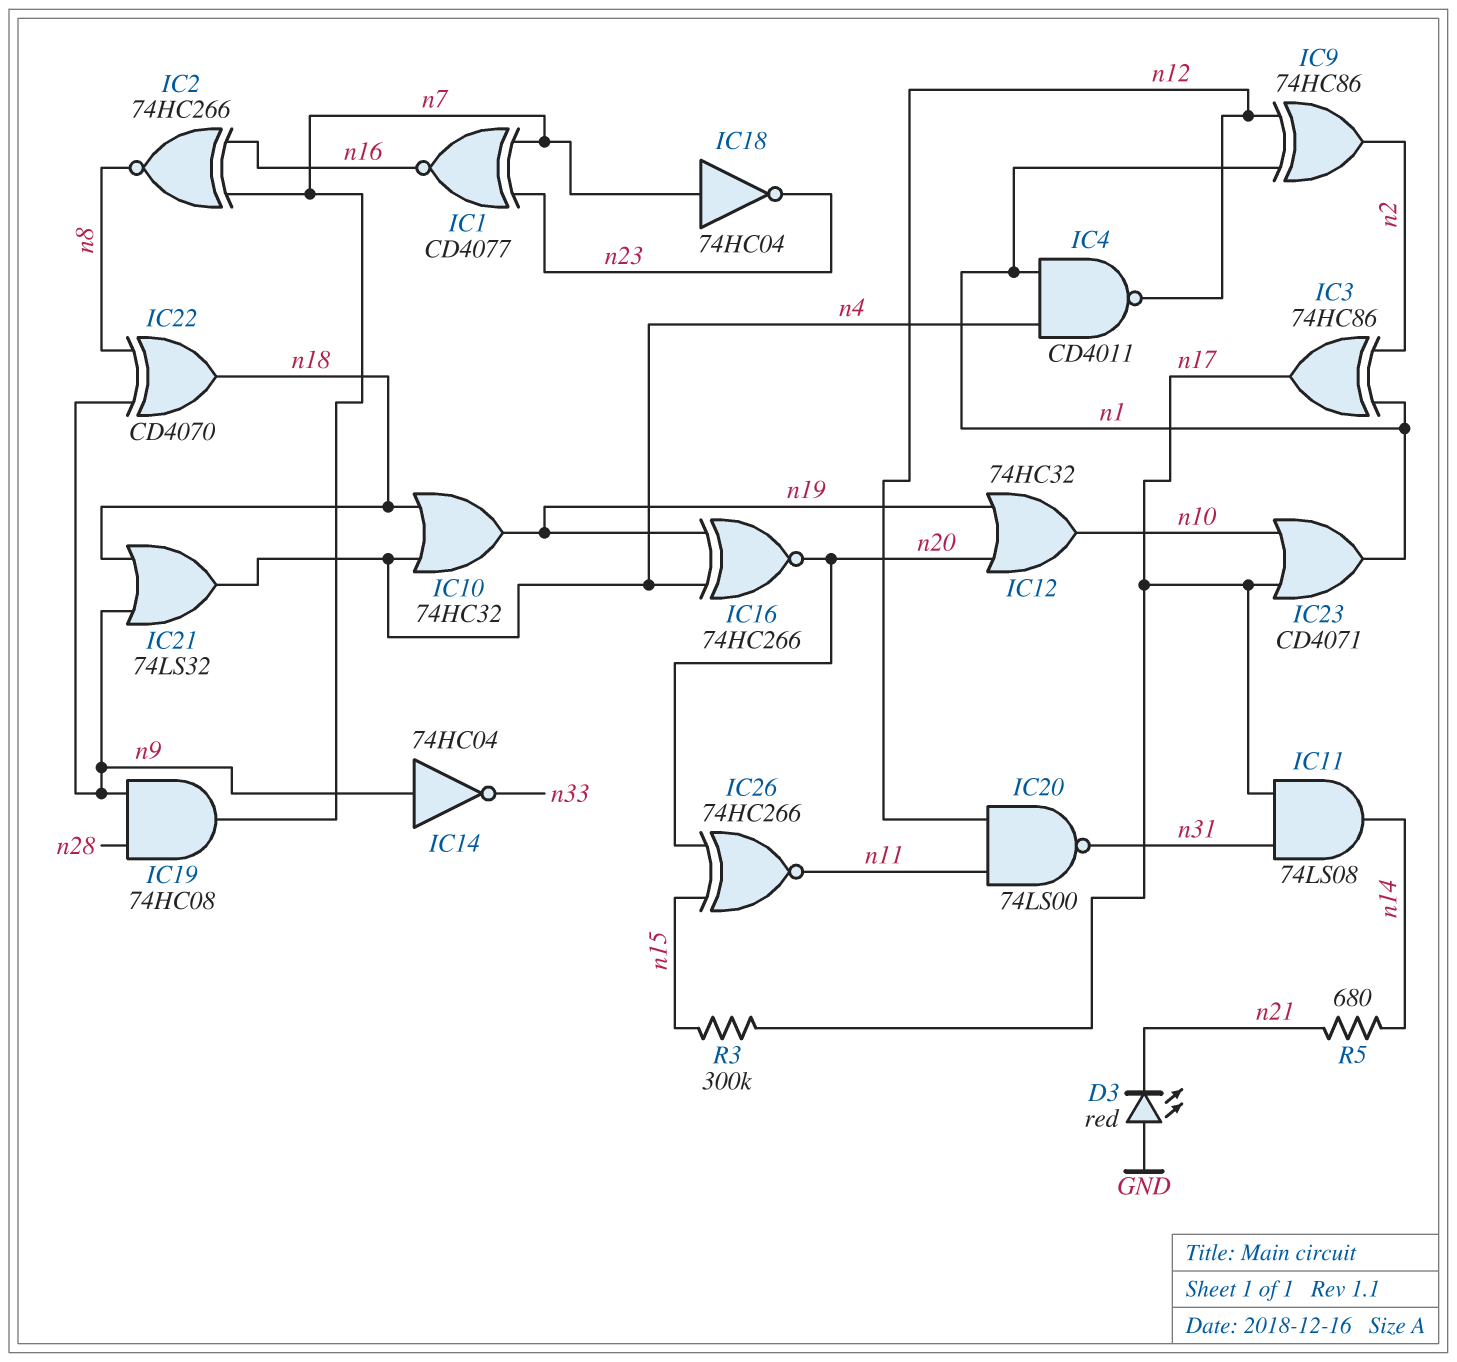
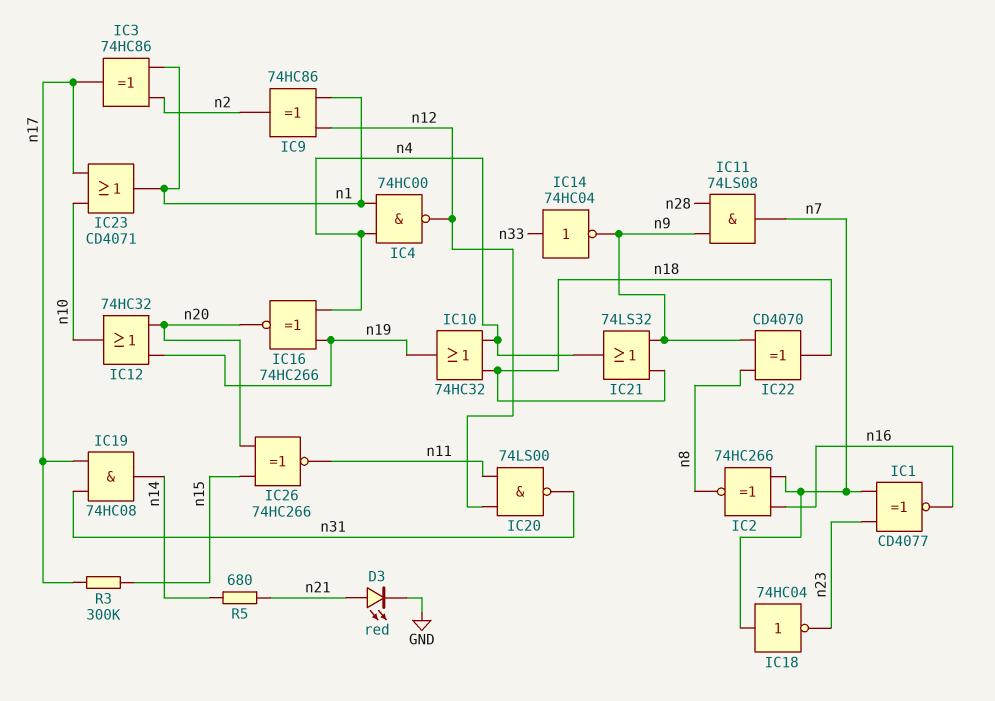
D3: LED red (A GND, K n21) -> LED red (A n21, K GND)
IC4: NAND CD4011 (in n1, in n4, out n12) -> NAND 74HC00 (in n1, in n4, out n12)
IC11: AND 74LS08 (in n17, in n31, out n14) -> AND 74LS08 (in n9, in n28, out n7)
IC14: NOT 74HC04 (in n9, out n33) -> NOT 74HC04 (in n33, out n9)
IC19: AND 74HC08 (in n9, in n28, out n7) -> AND 74HC08 (in n17, in n31, out n14)

